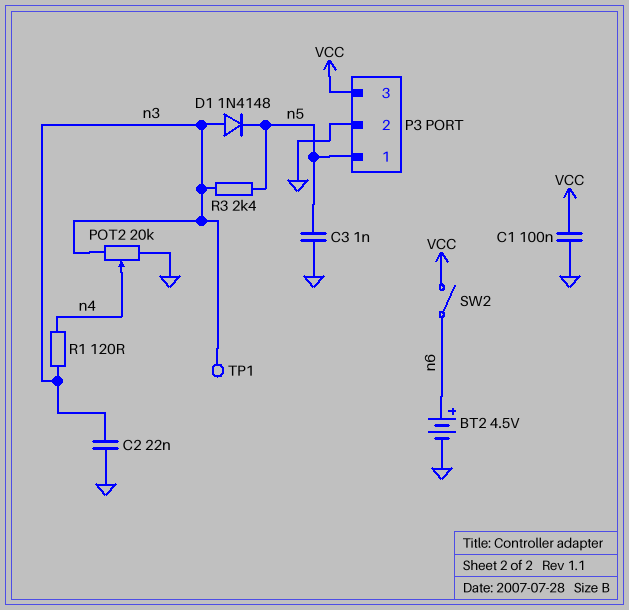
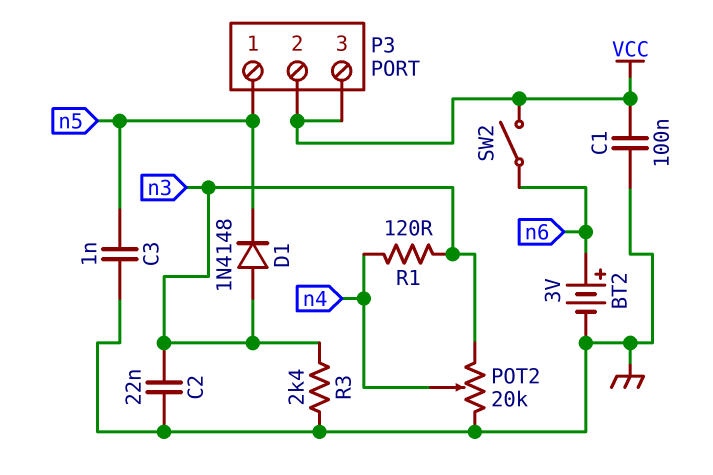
BT2: 4.5V (plus n6, minus GND) -> 3V (plus n6, minus GND)
P3 pin 2: GND -> VCC
R3: 2.4k (n3, n5) -> 2.4k (GND, n3)
TP1: test point (n3) -> none

